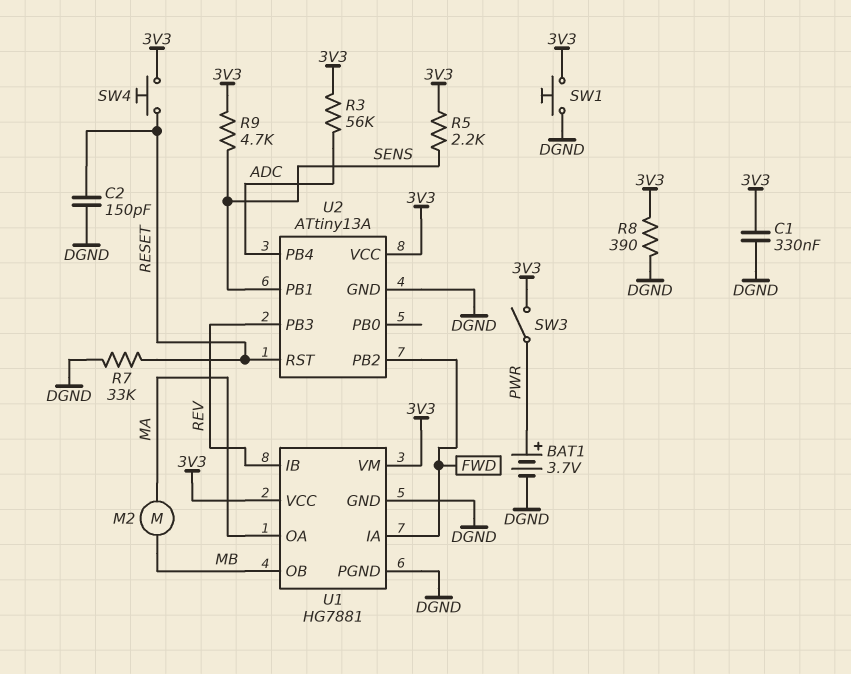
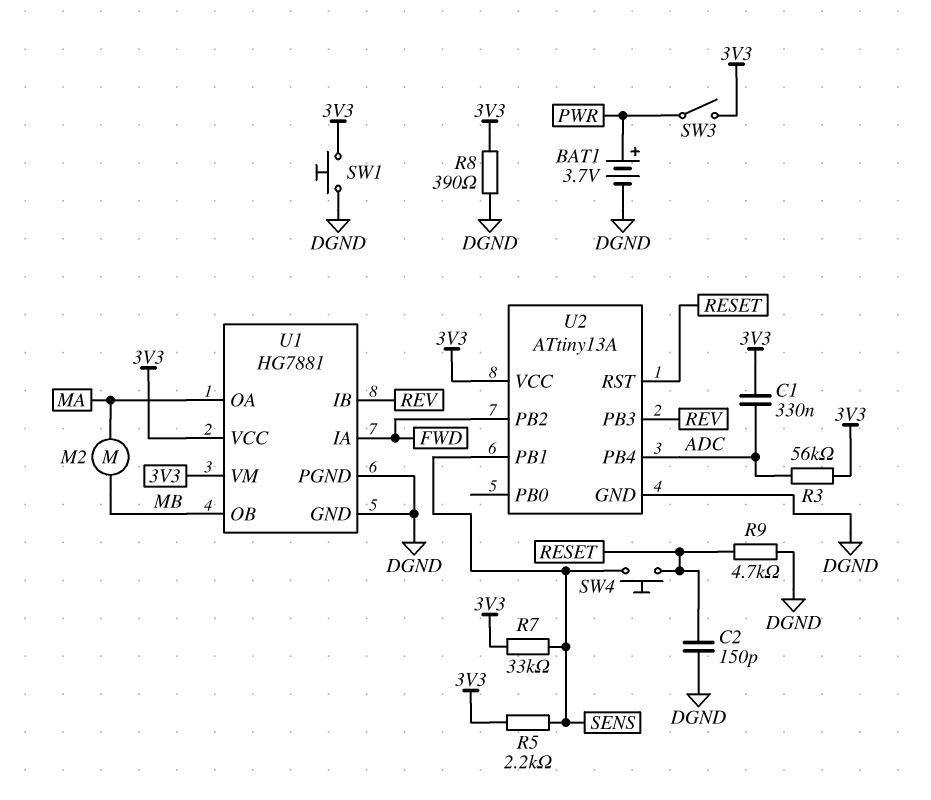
C1: 330nF (3V3, DGND) -> 330nF (3V3, ADC)
R7: 33k (DGND, RESET) -> 33k (3V3, SENS)
R9: 4.7k (3V3, SENS) -> 4.7k (DGND, RESET)
SW4: button (3V3, RESET) -> button (RESET, SENS)

